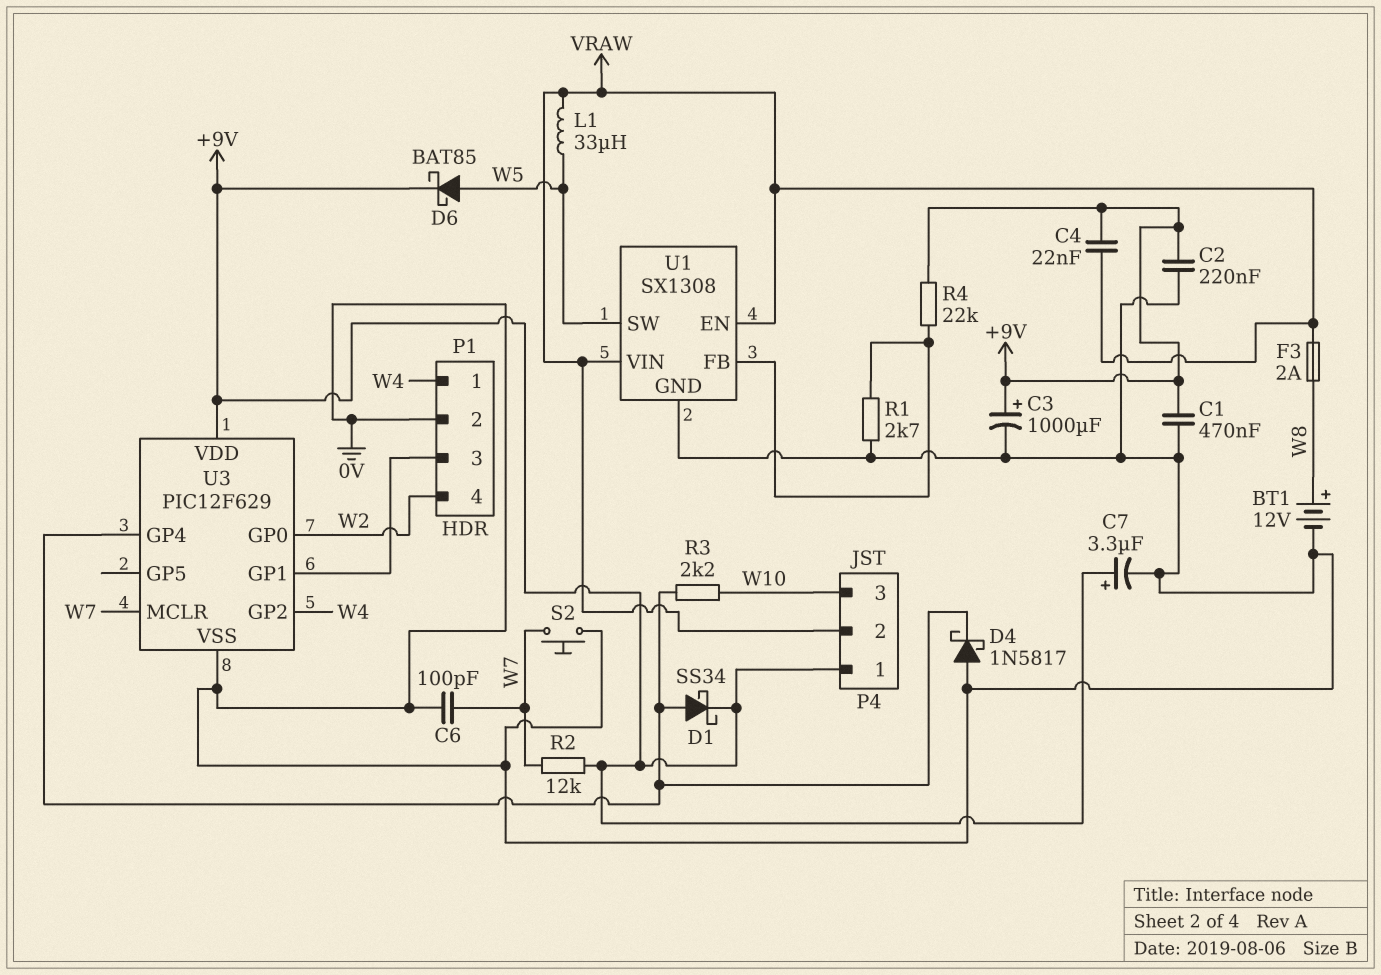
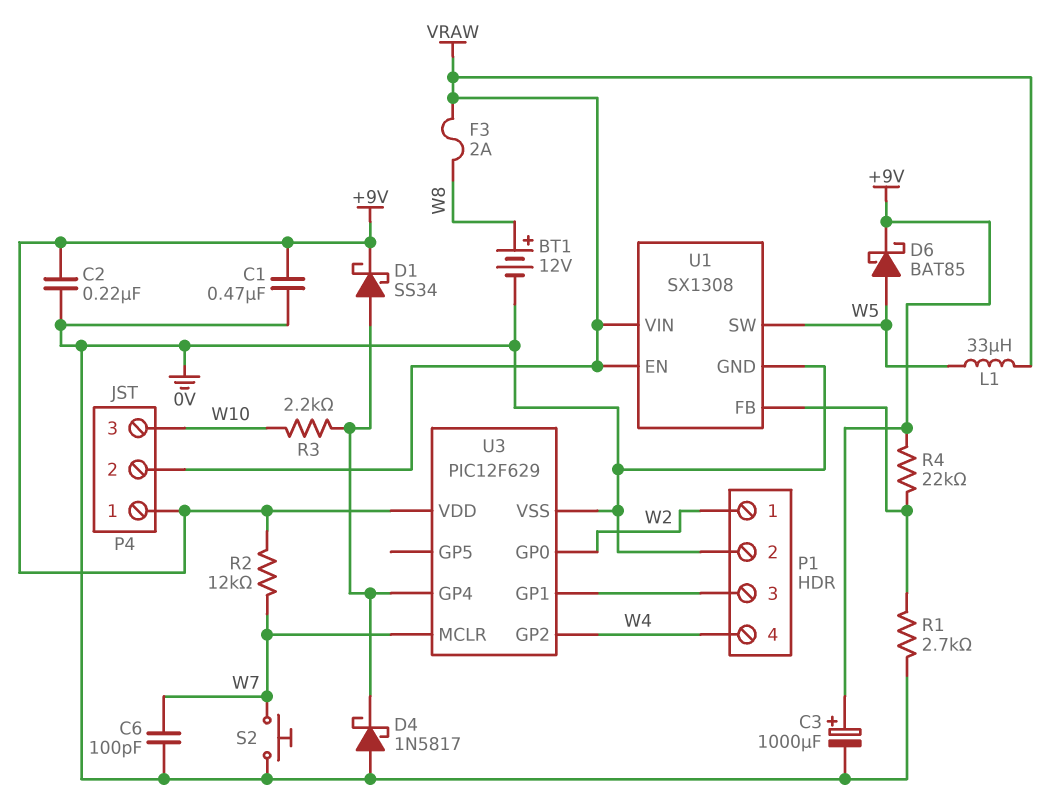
C4: 22nF (+9V, VRAW) -> none
C7: 3.3uF (plus +9V, minus 0V) -> none
P1 pin 1: W4 -> W2
P1 pin 4: W2 -> W4

